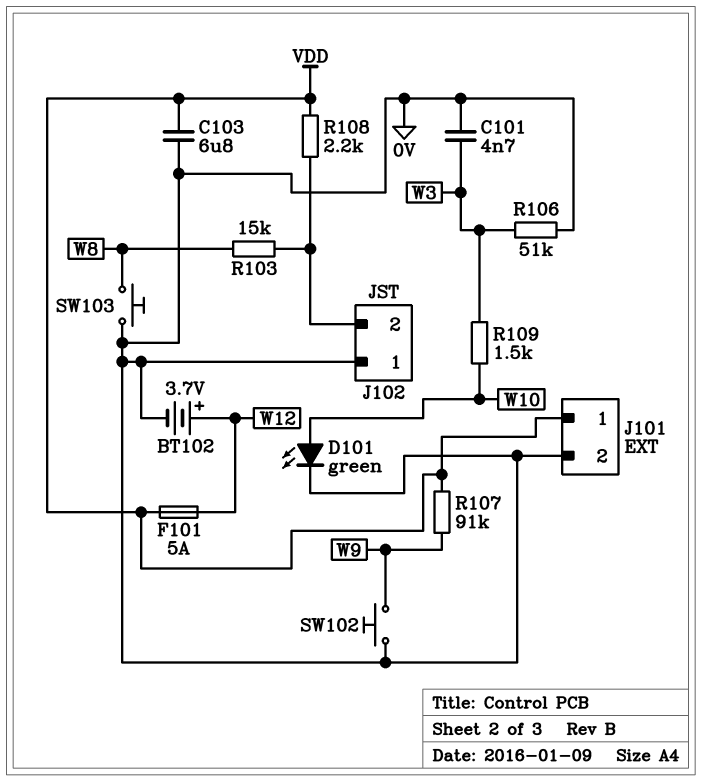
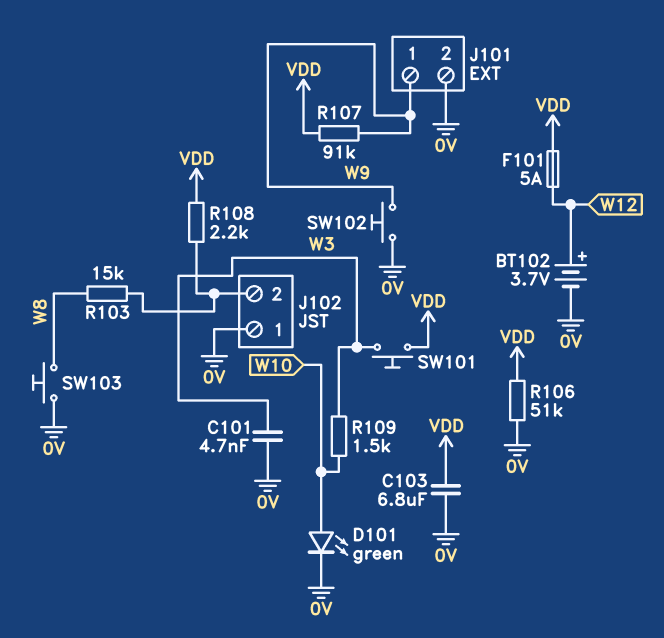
J101 pin 1: VDD -> W9
R106: 51k (0V, W3) -> 51k (0V, VDD)
SW101: none -> button (VDD, W3)

